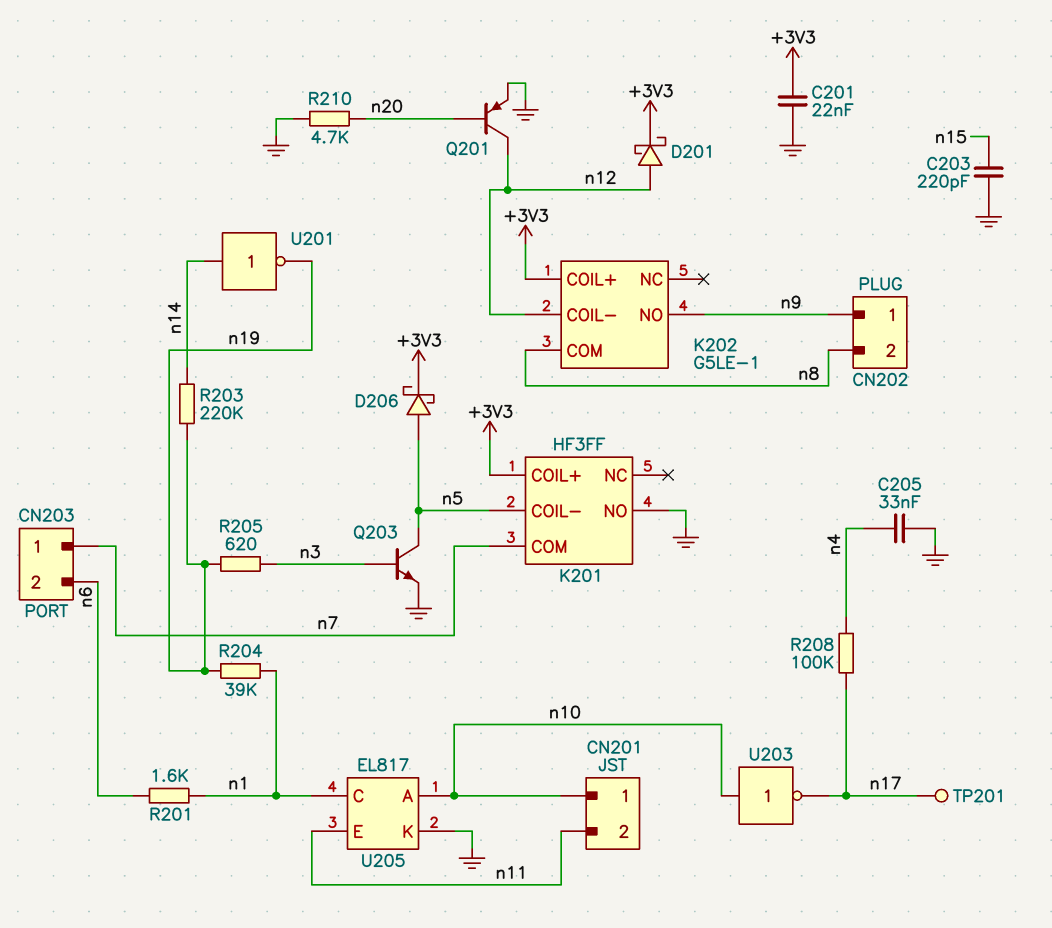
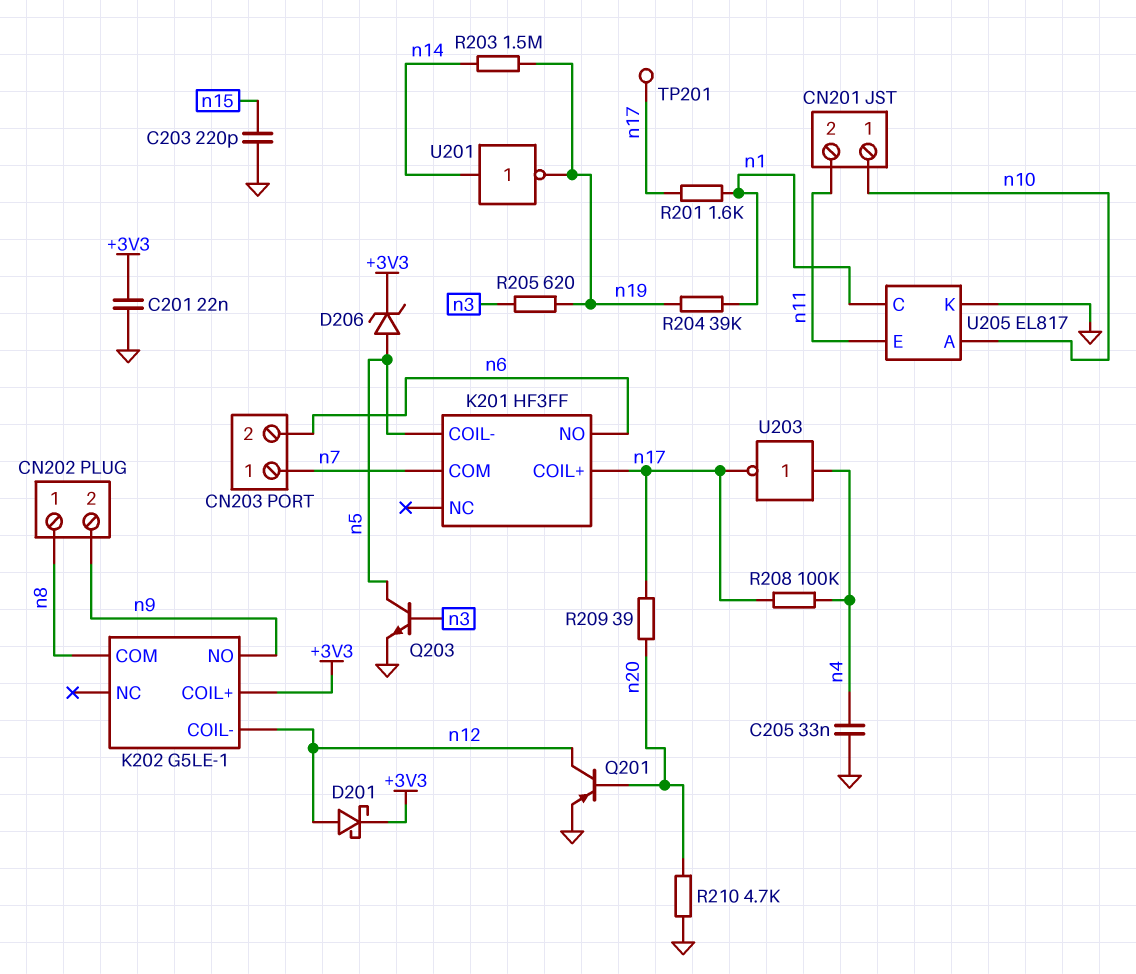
CN202 pin 1: n9 -> n8
CN202 pin 2: n8 -> n9
D206: schottky (A n5, K +3V3) -> zener (A n5, K +3V3)
K201 pin COIL+: +3V3 -> n17
K201 pin NO: GND -> n6
R201: 1.6k (n1, n6) -> 1.6k (n1, n17)
R203: 220k (n14, n19) -> 1.5M (n14, n19)
R209: none -> 39 (n17, n20)
U203: NOT (in n10, out n17) -> NOT (in n4, out n17)

